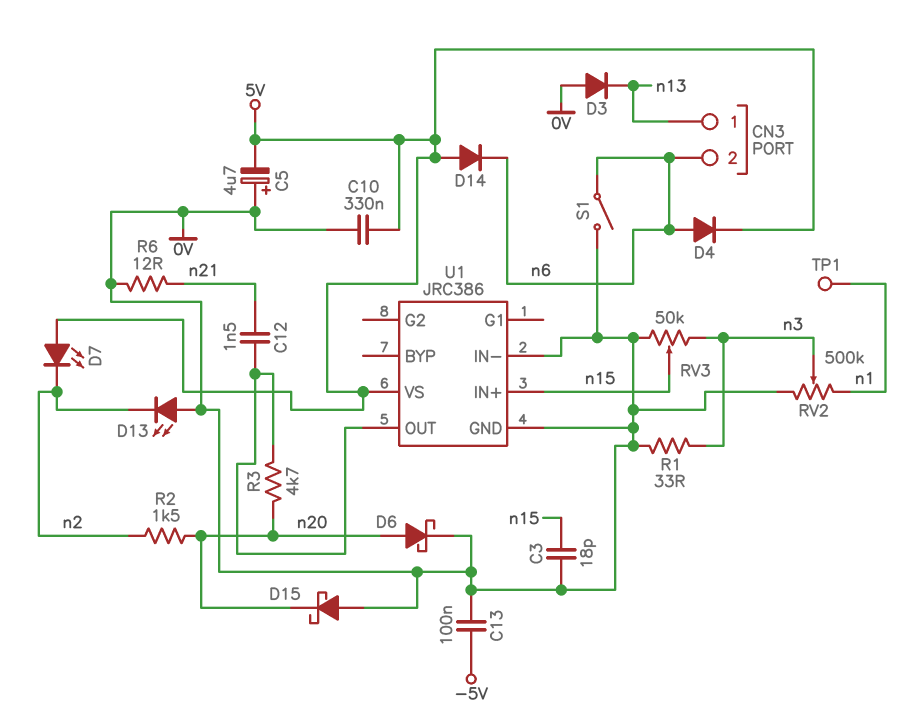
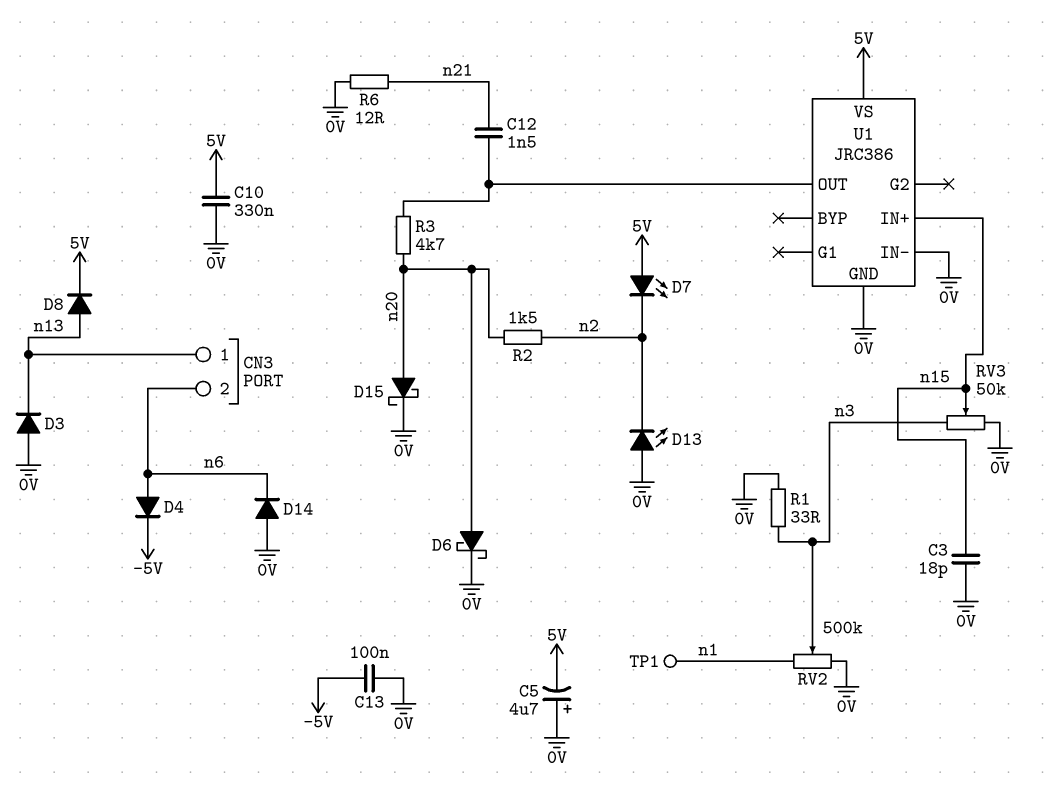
D4: diode (A n6, K 5V) -> diode (A n6, K -5V)
D8: none -> diode (A n13, K 5V)
D14: diode (A 5V, K n6) -> diode (A 0V, K n6)
D15: schottky (A 0V, K n20) -> schottky (A n20, K 0V)
S1: switch (0V, n6) -> none

